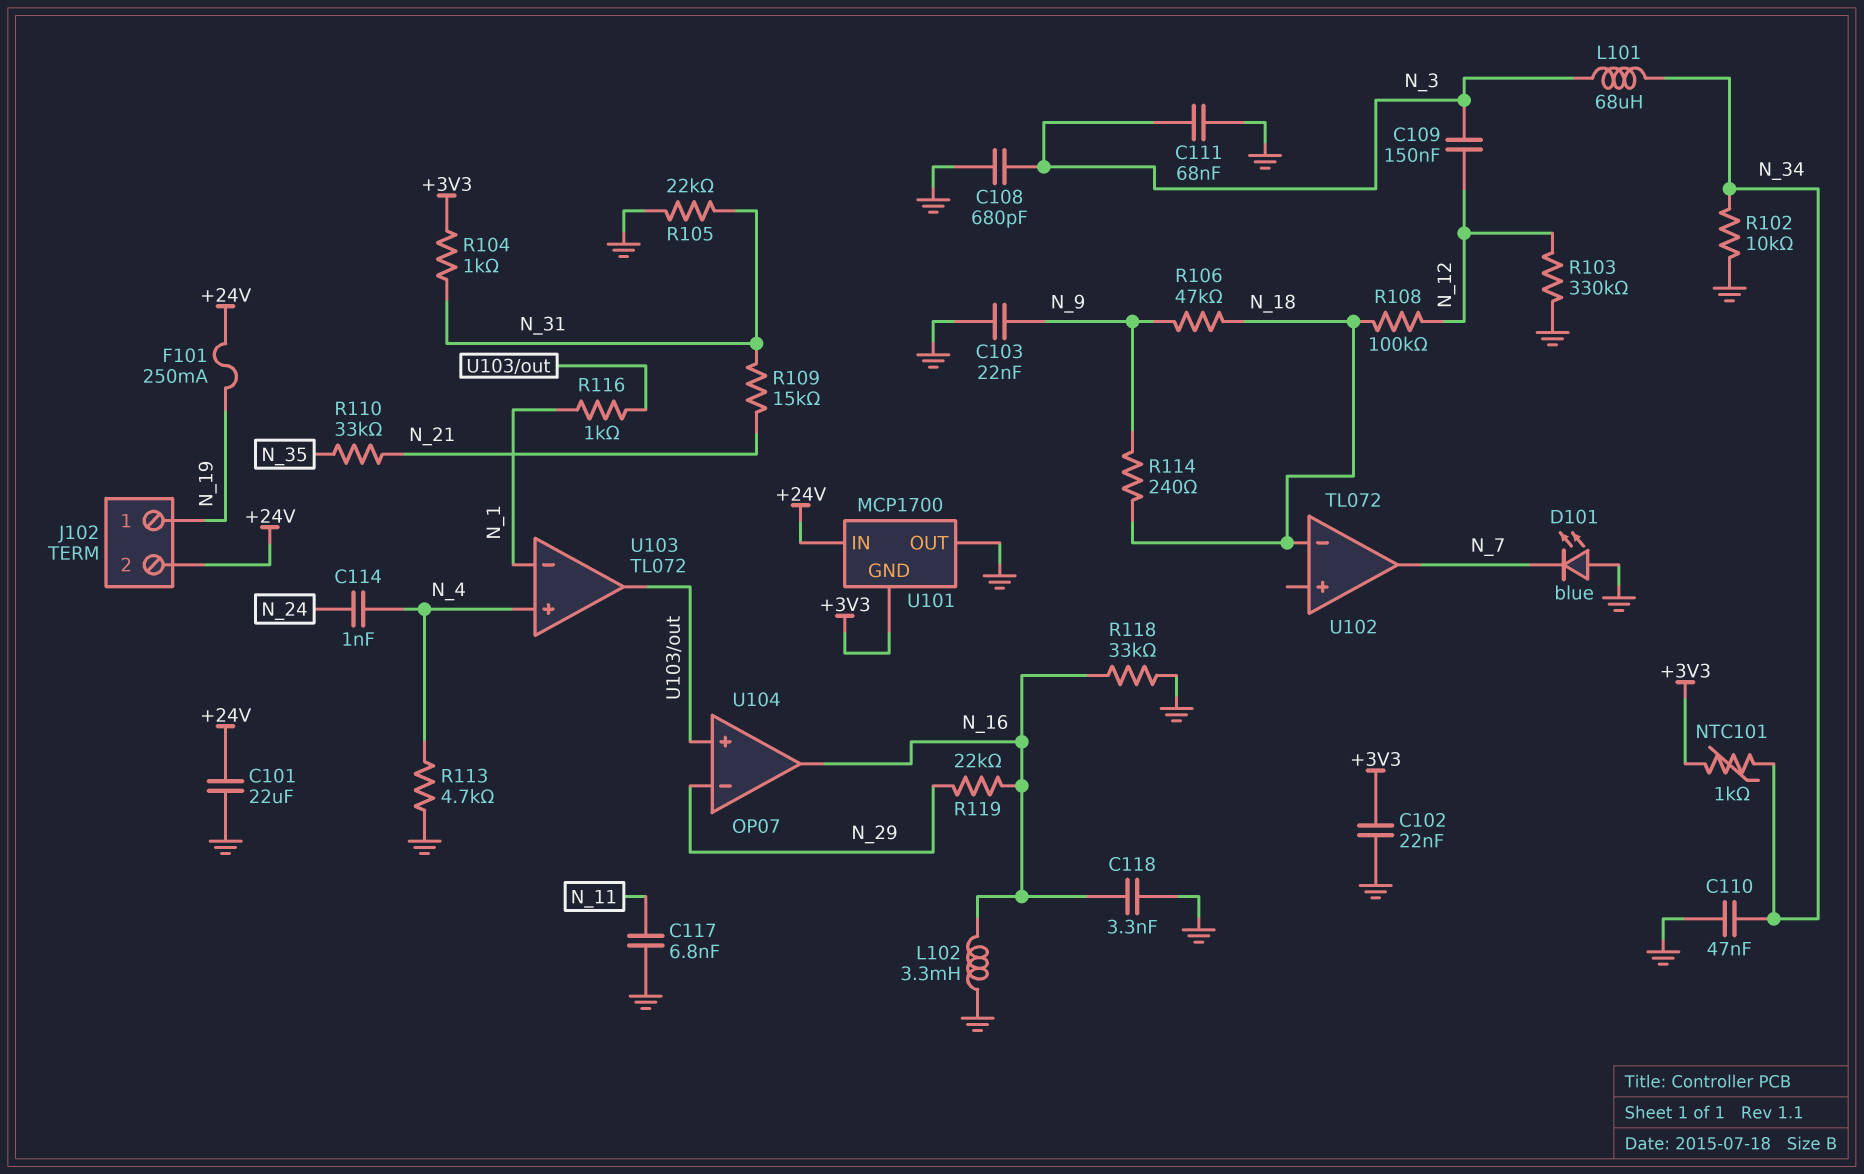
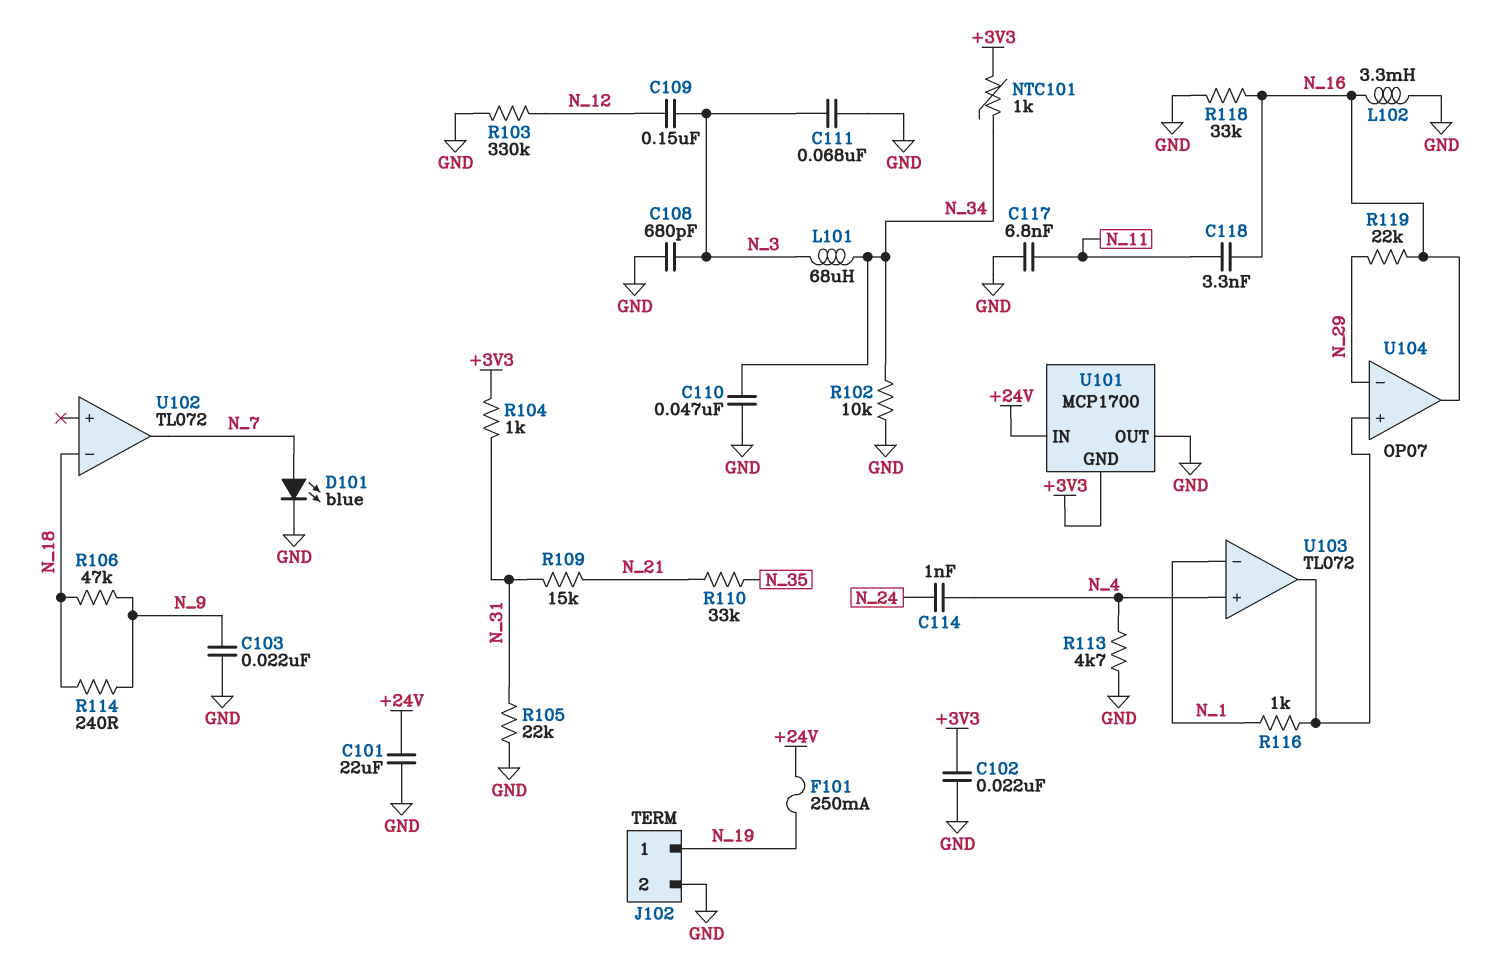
C118: 3.3nF (GND, N_16) -> 3.3nF (N_11, N_16)
D101: LED blue (A GND, K N_7) -> LED blue (A N_7, K GND)
J102 pin 2: +24V -> GND
R108: 100k (N_12, N_18) -> none

